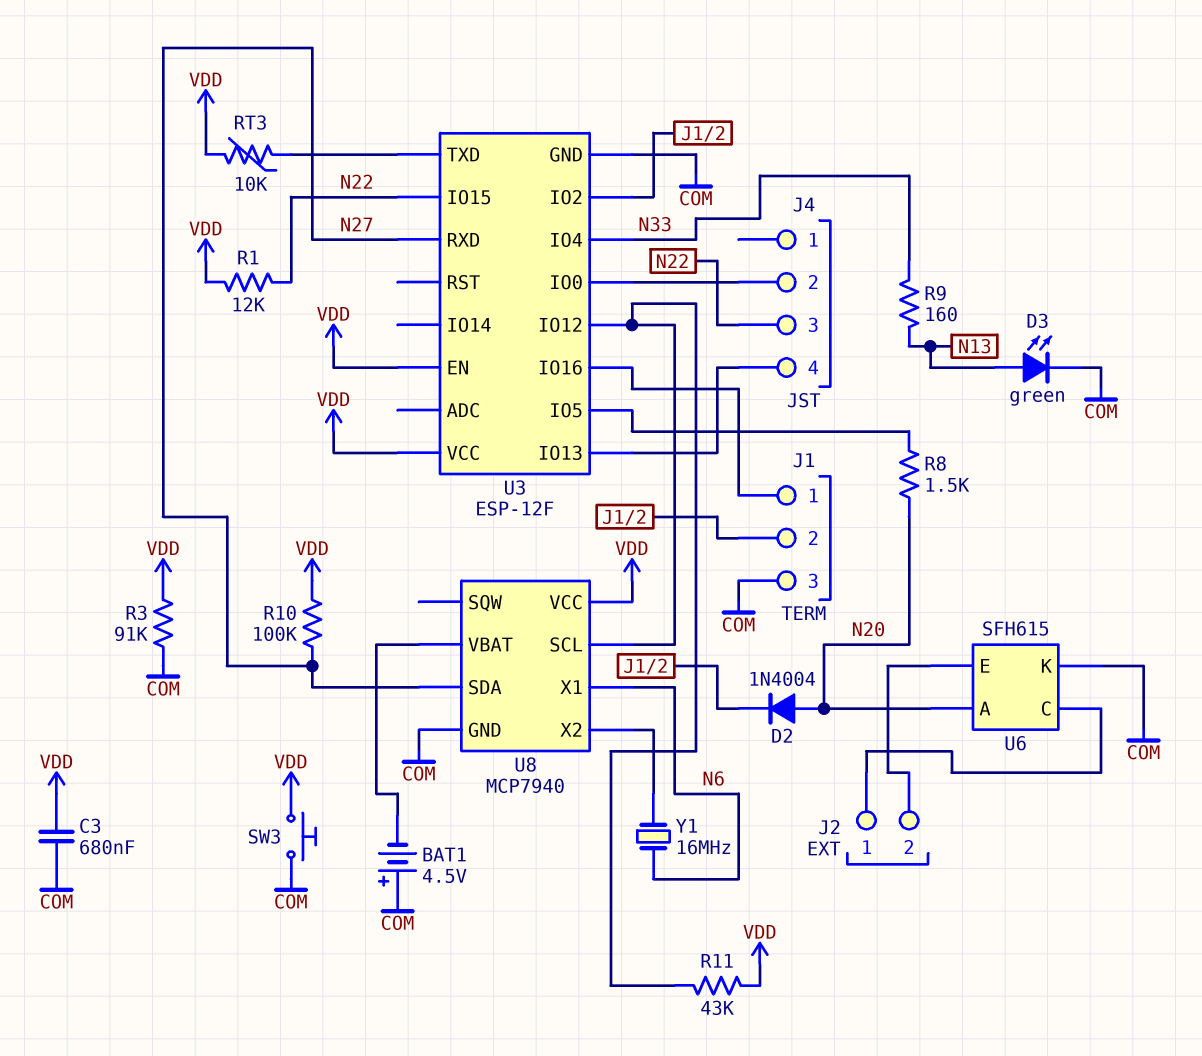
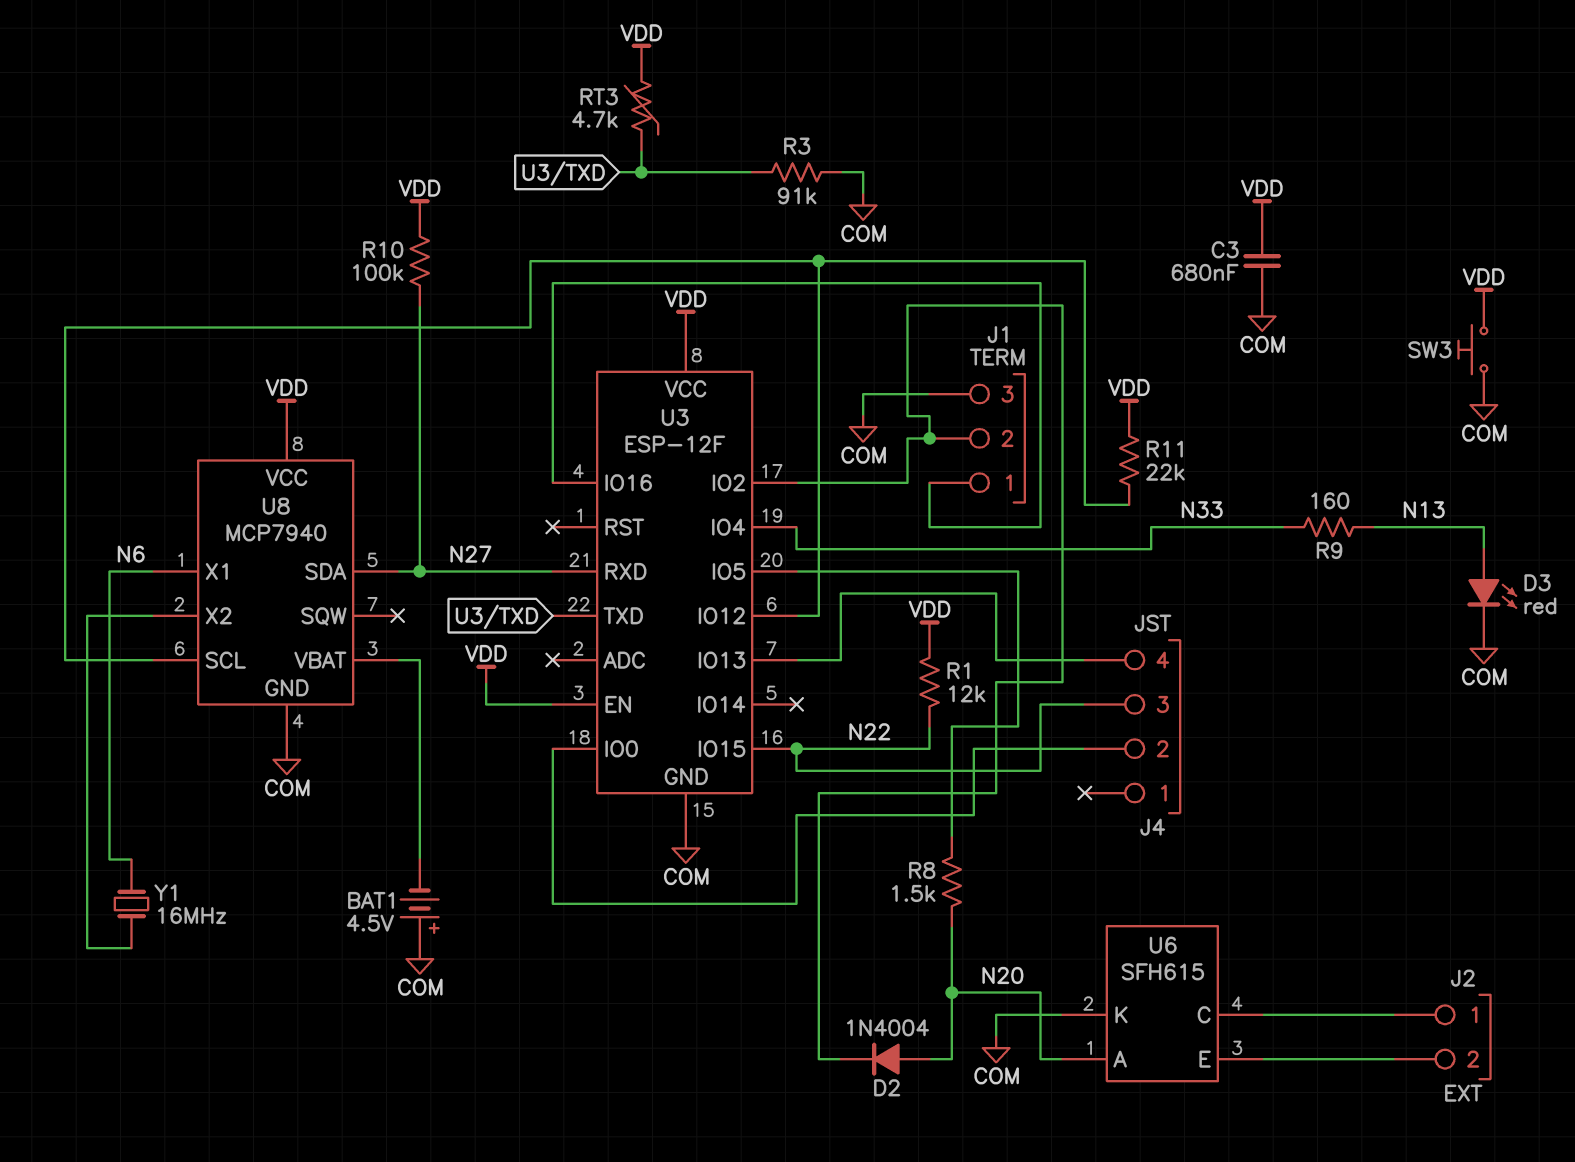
D3: LED green (A N13, K COM) -> LED red (A N13, K COM)
R3: 91k (COM, VDD) -> 91k (COM, U3/TXD)
R11: 43k (U3/IO12, VDD) -> 22k (U3/IO12, VDD)
RT3: 10k (U3/TXD, VDD) -> 4.7k (U3/TXD, VDD)

